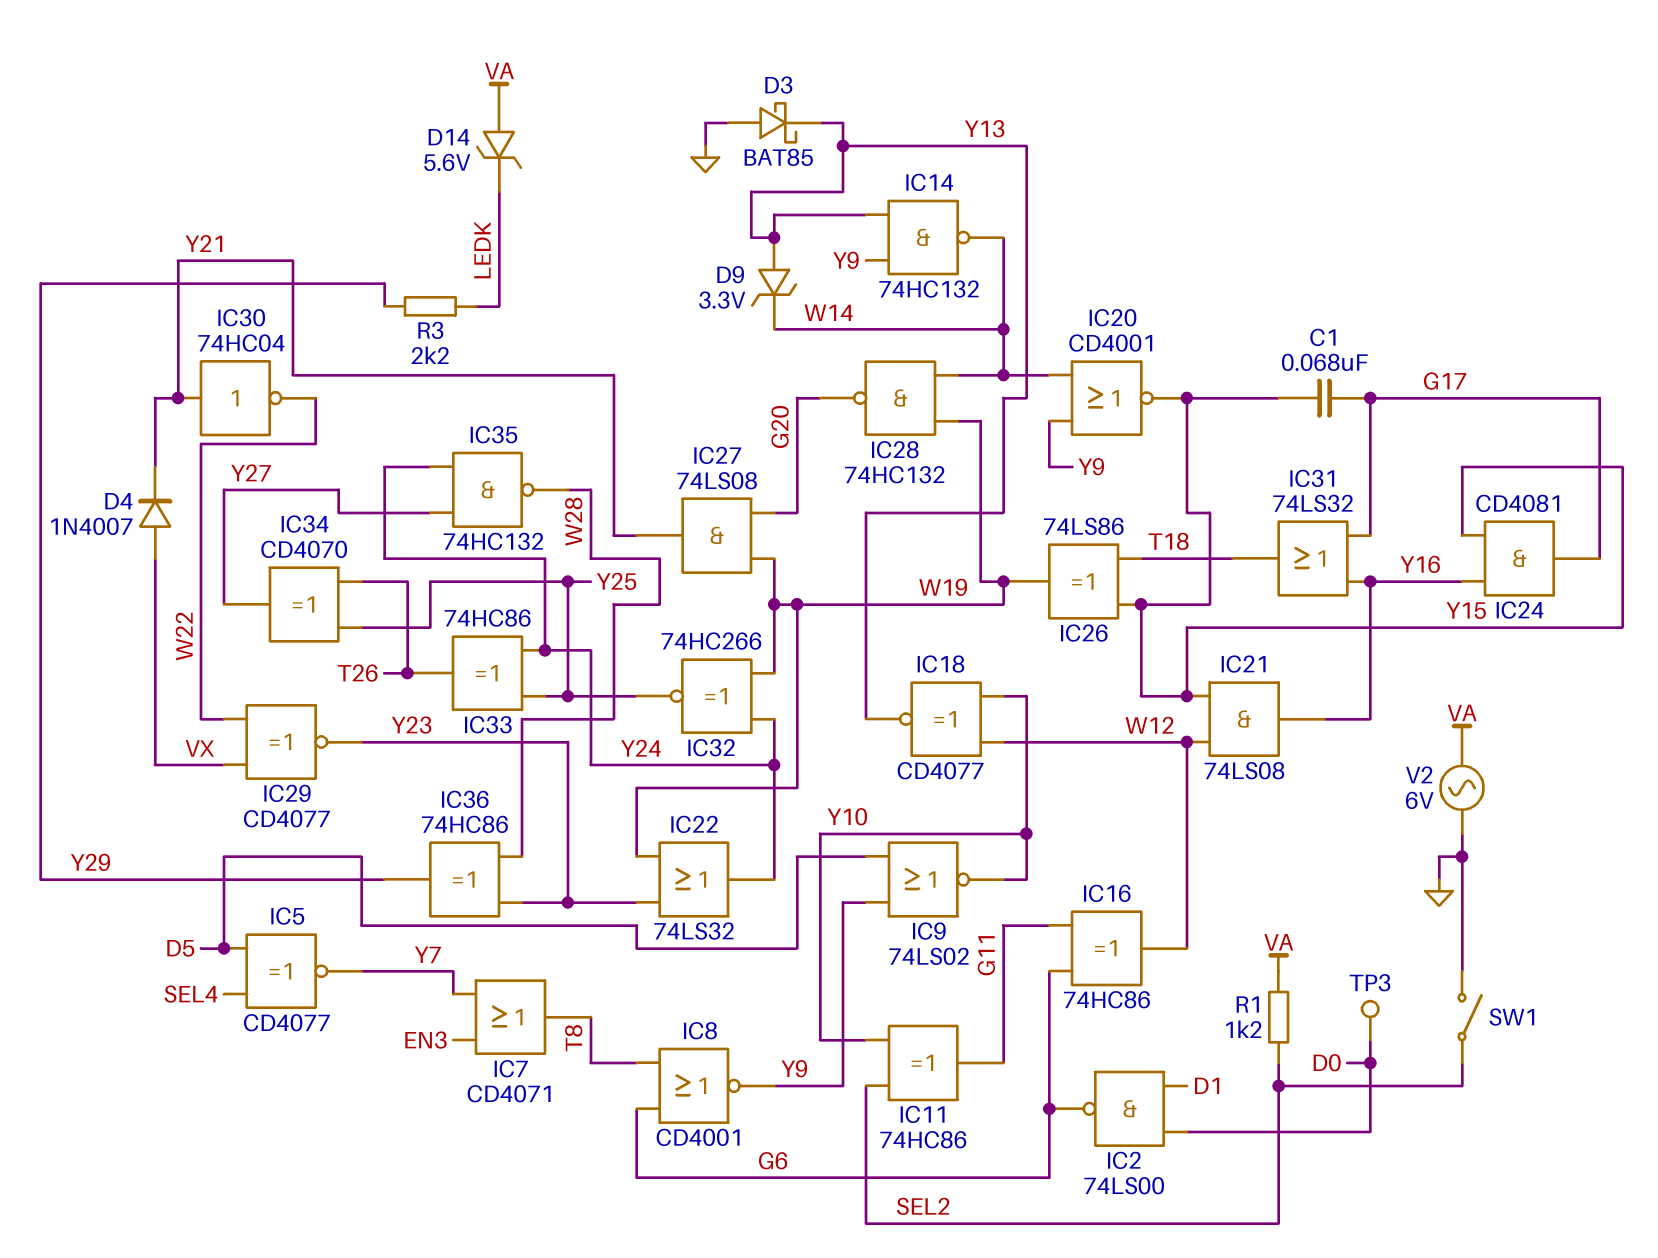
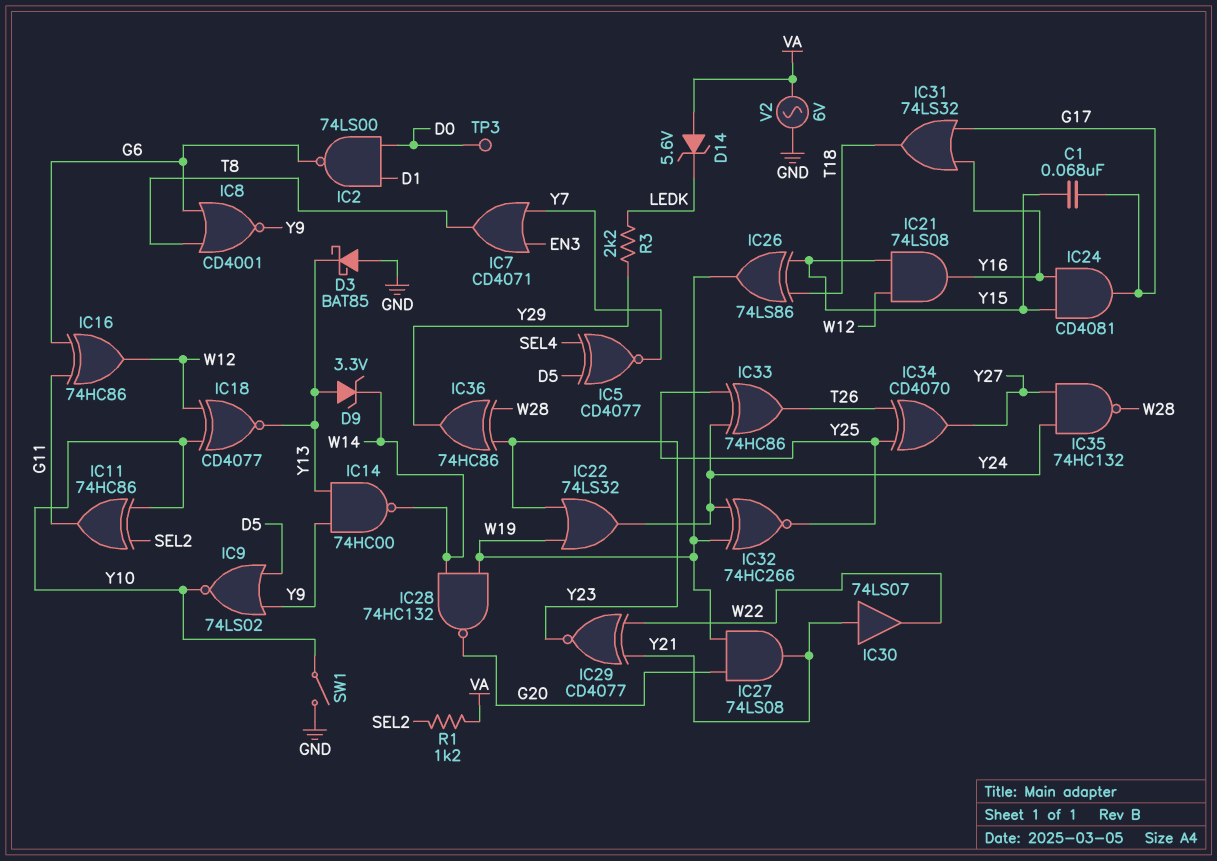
D4: diode 1N4007 (A VX, K Y21) -> none
IC14: NAND 74HC132 (in Y9, in Y13, out W14) -> NAND 74HC00 (in Y9, in Y13, out W14)
IC20: NOR CD4001 (in W14, in Y9, out Y15) -> none
IC29: XNOR CD4077 (in VX, in W22, out Y23) -> XNOR CD4077 (in W22, in Y21, out Y23)
IC30: NOT 74HC04 (in Y21, out W22) -> buffer 74LS07 (in Y21, out W22)
SW1: switch (GND, SEL2) -> switch (GND, Y10)

